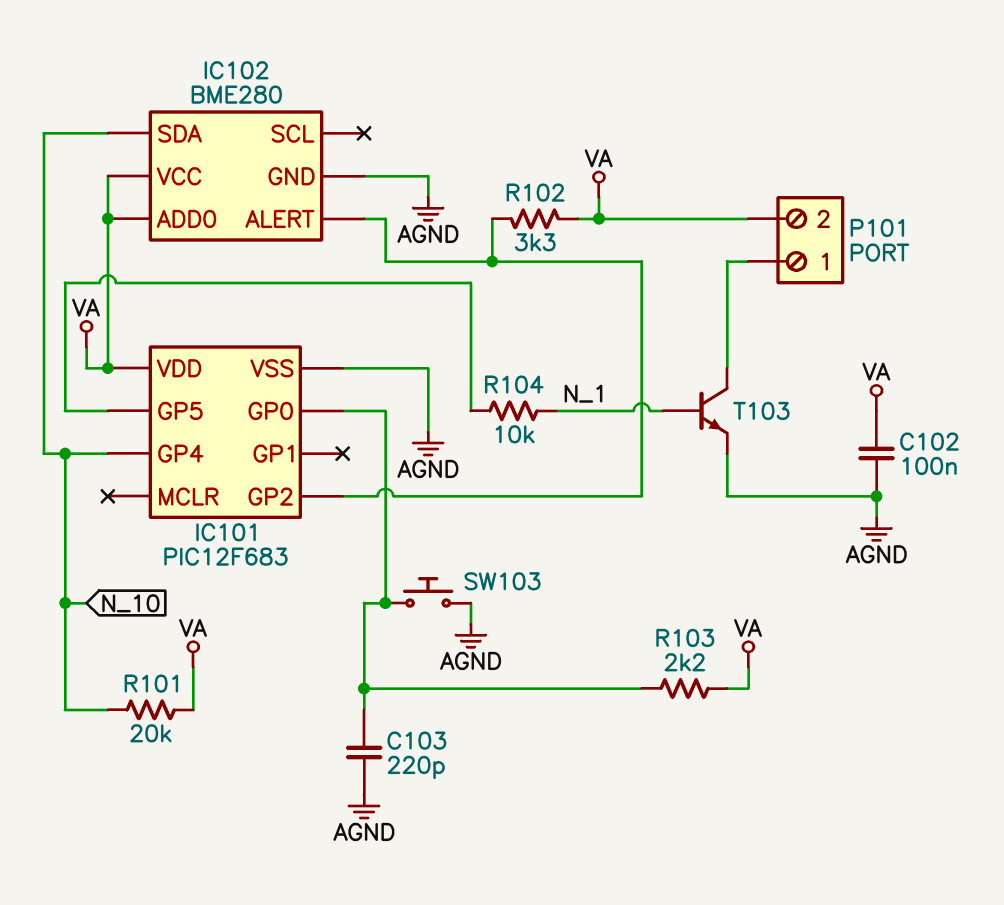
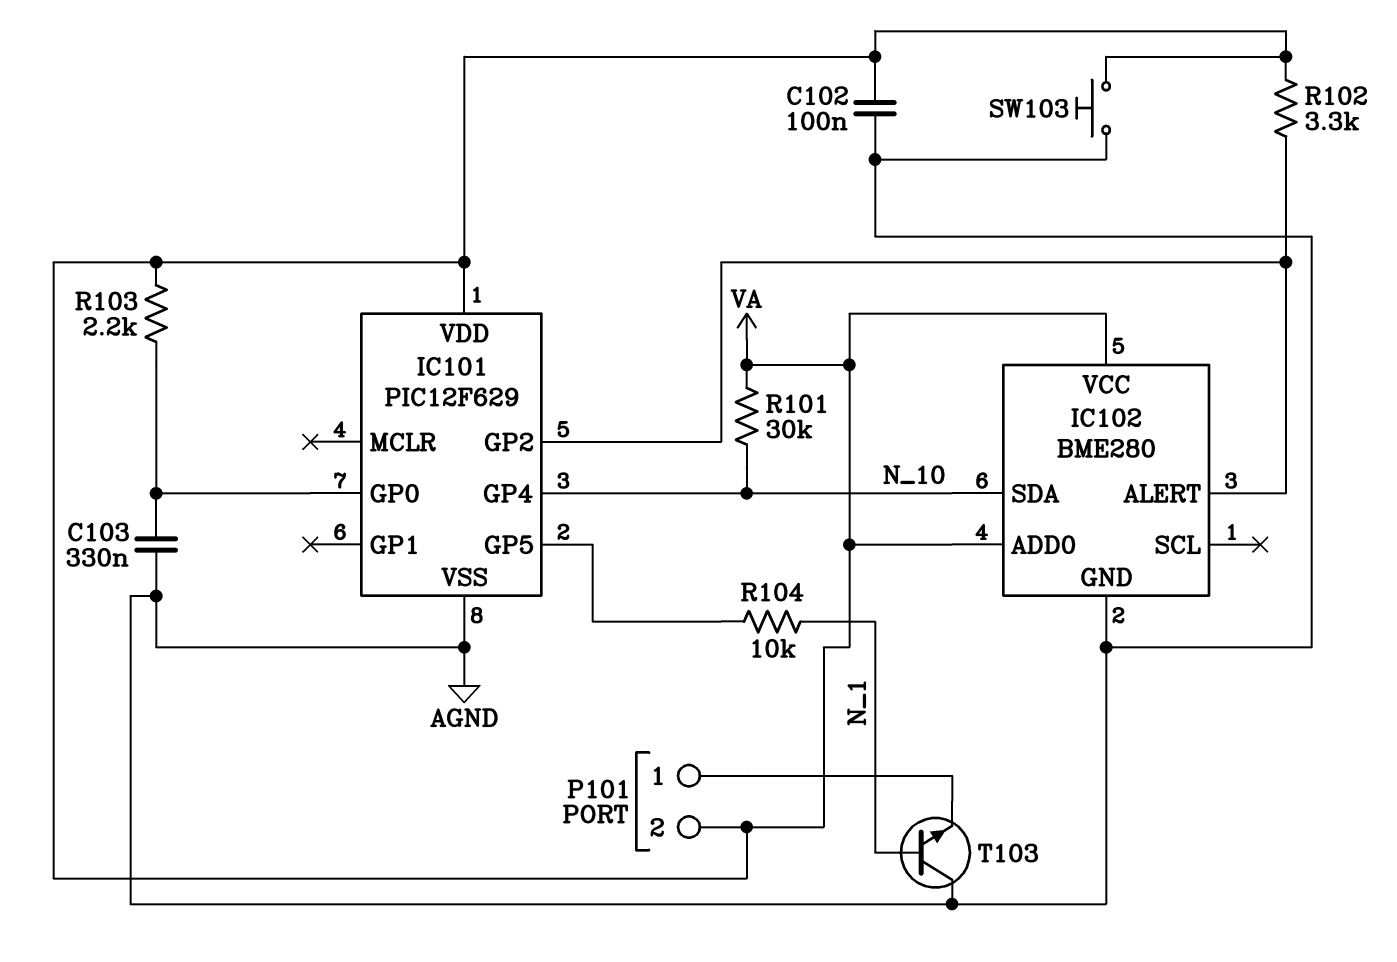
C103: 220pF (AGND, IC101/GP0) -> 330nF (AGND, IC101/GP0)
IC101: PIC12F683 -> PIC12F629
R101: 20k (N_10, VA) -> 30k (N_10, VA)
SW103: button (AGND, IC101/GP0) -> button (AGND, VA)
T103: NPN (B N_1, C P101/1, E AGND) -> NPN (B N_1, C AGND, E P101/1)

